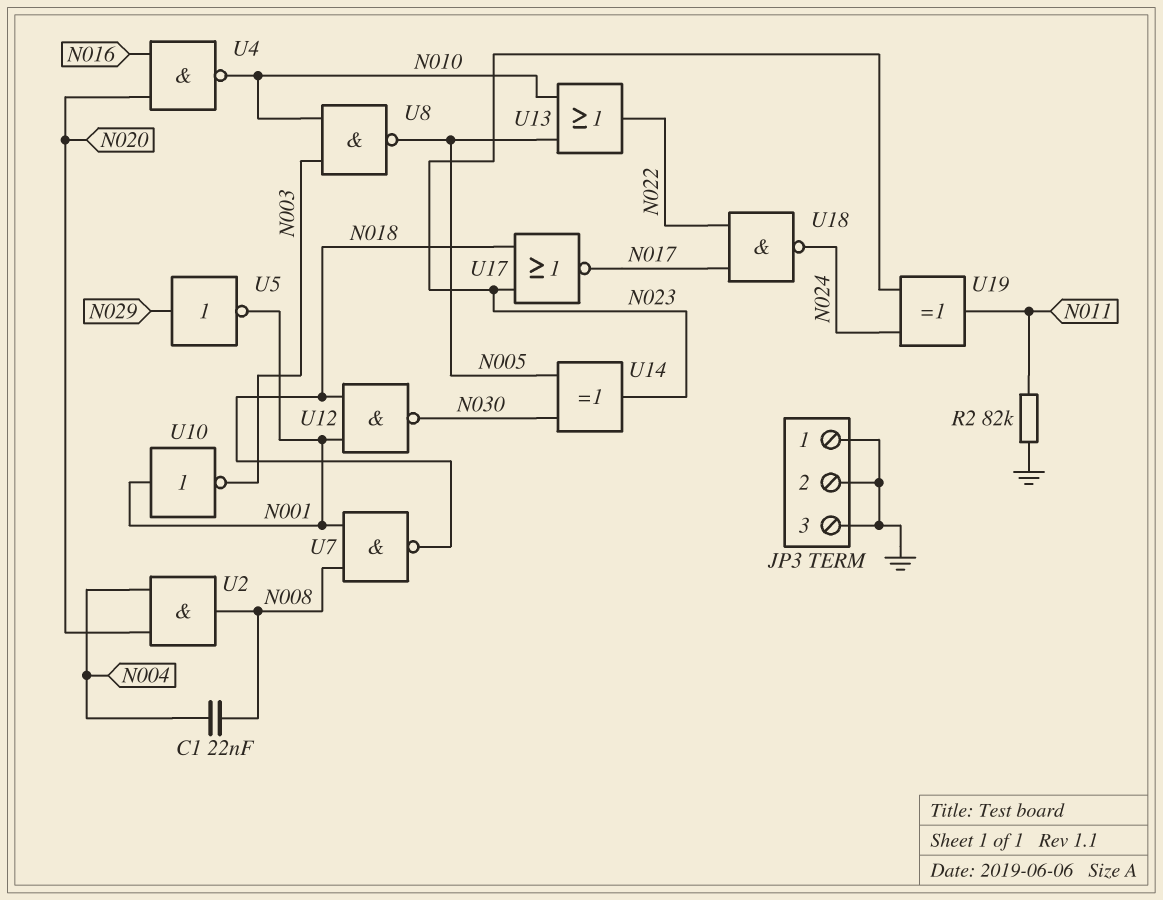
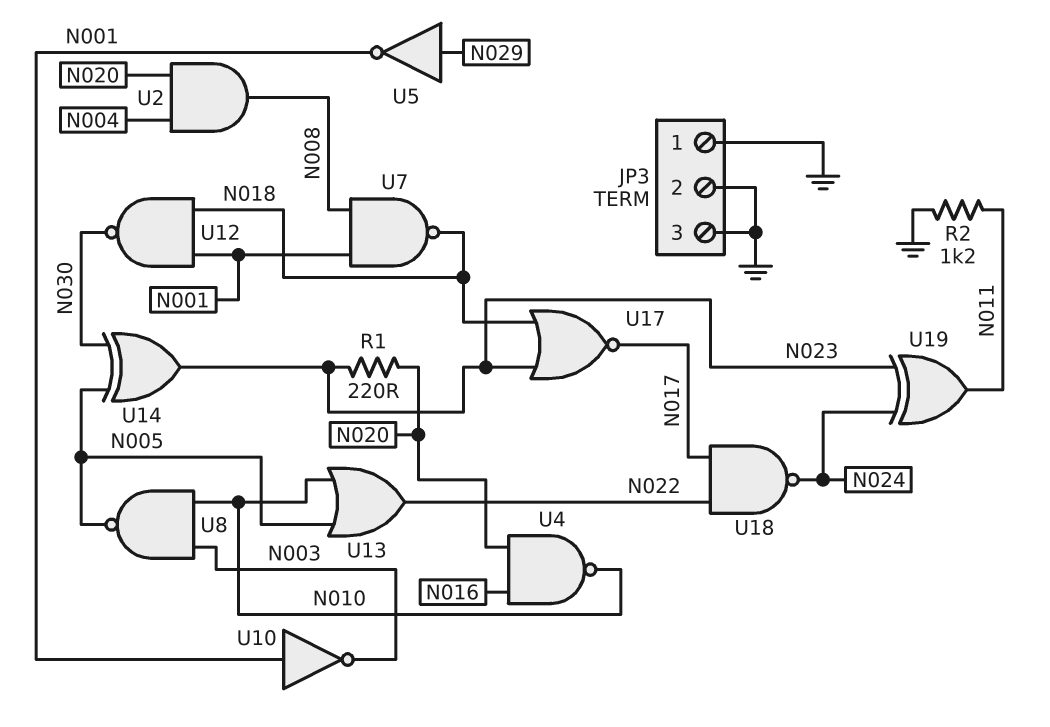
C1: 22nF (N004, N008) -> none
R1: none -> 220 (N020, N023)
R2: 82k (GND, N011) -> 1.2k (GND, N011)

